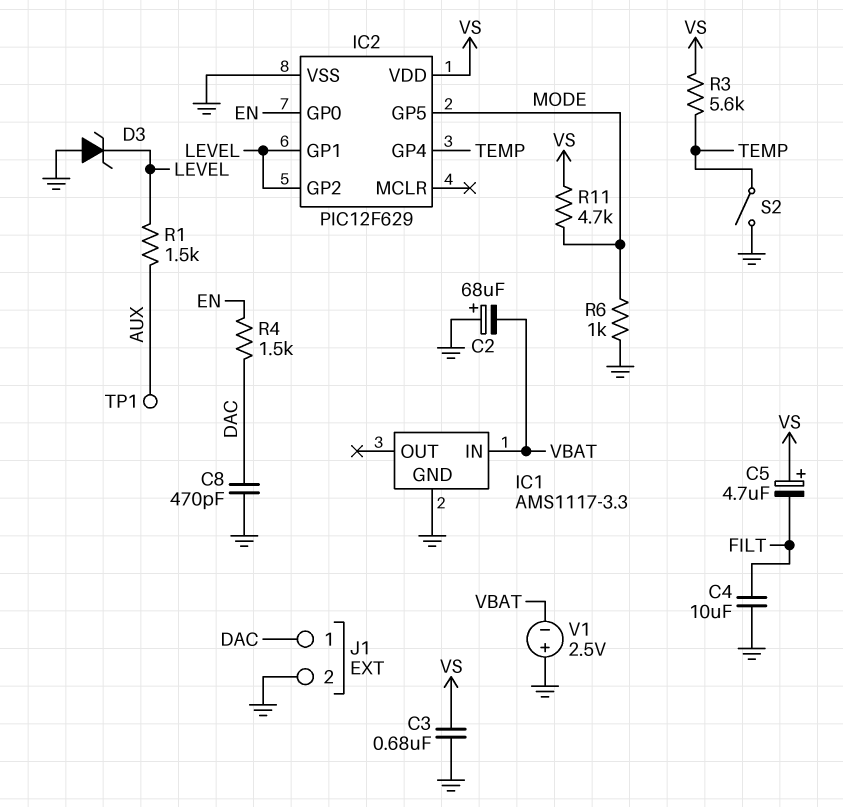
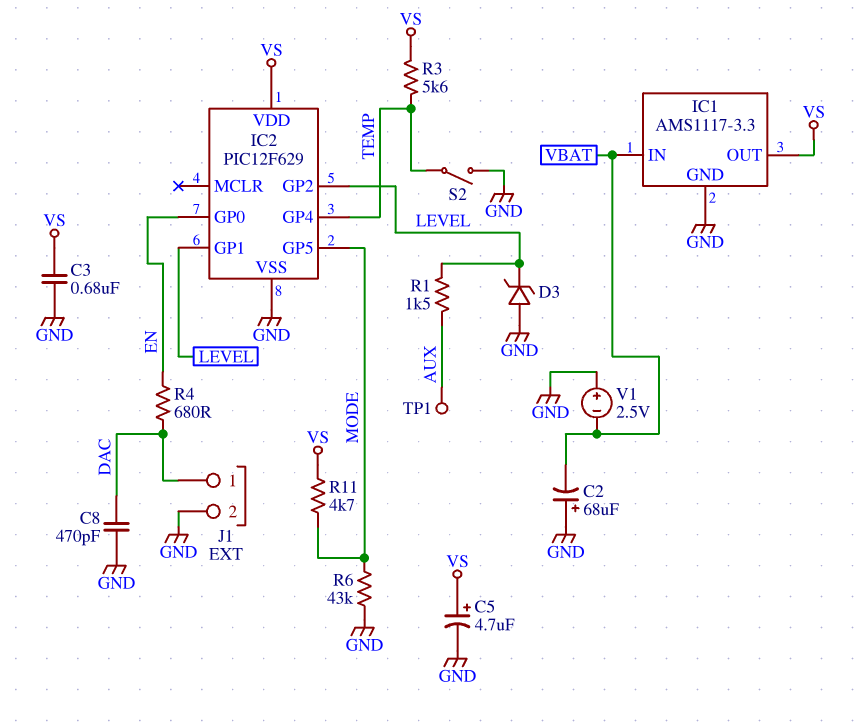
C4: 10uF (FILT, GND) -> none
C5: 4.7uF (plus VS, minus FILT) -> 4.7uF (plus VS, minus GND)
IC1 pin OUT: none -> VS
R4: 1.5k (DAC, EN) -> 680 (DAC, EN)
R6: 1k (GND, MODE) -> 43k (GND, MODE)

